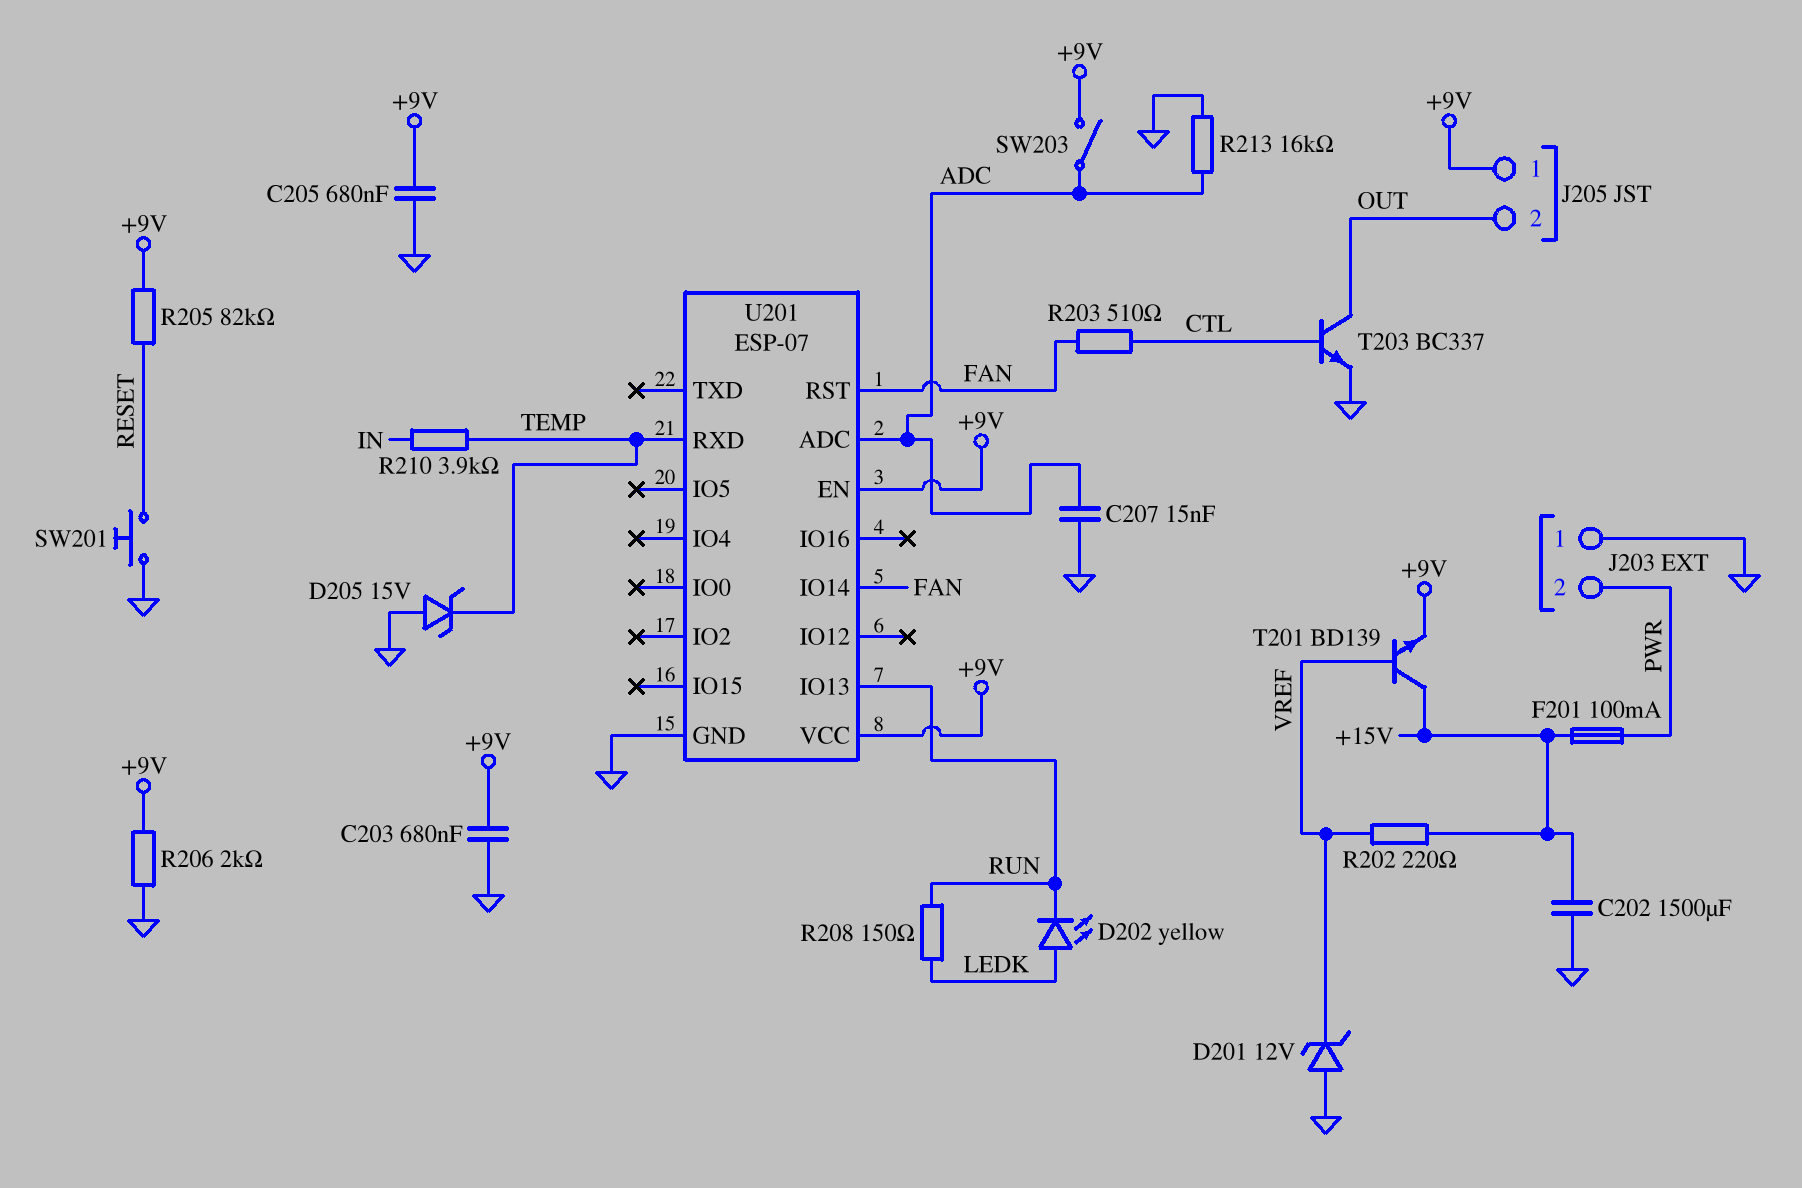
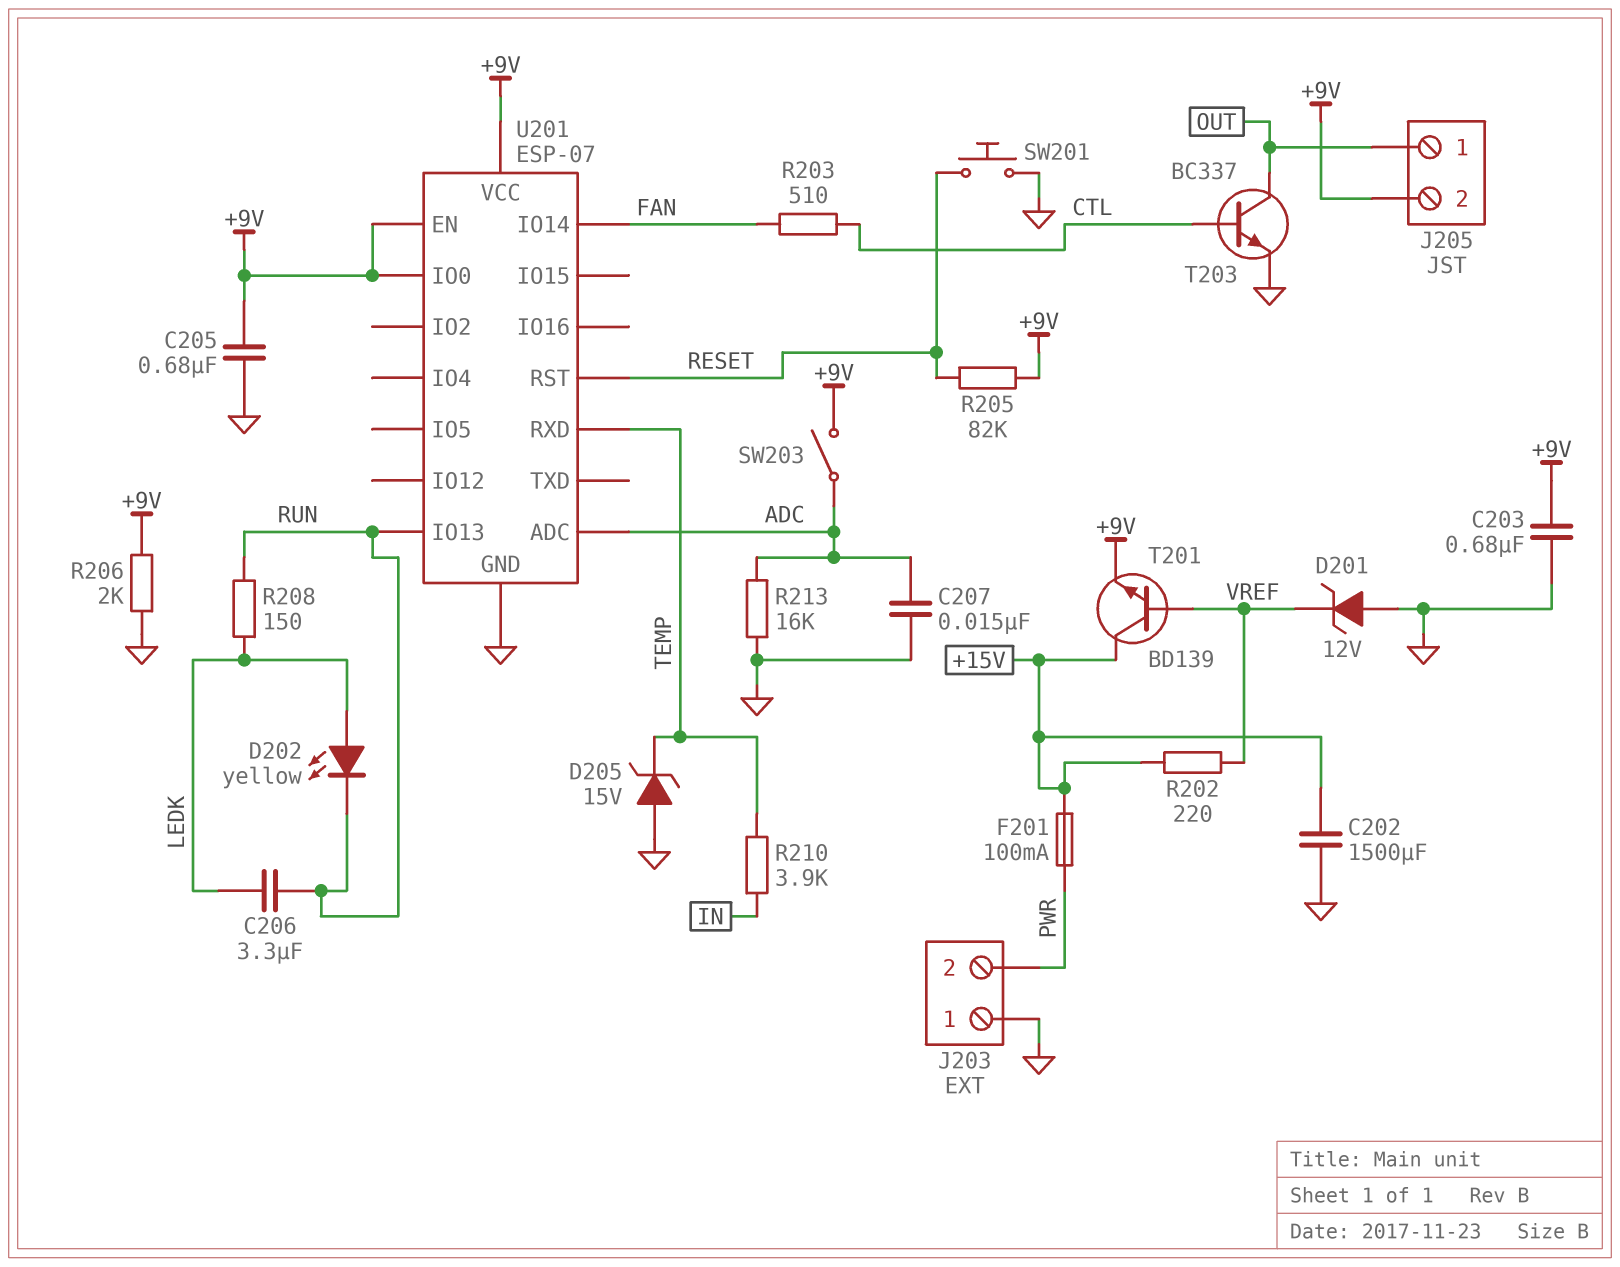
C206: none -> 3.3uF (LEDK, RUN)
J205 pin 1: +9V -> OUT
J205 pin 2: OUT -> +9V
U201 pin IO0: none -> +9V
U201 pin RST: FAN -> RESET

